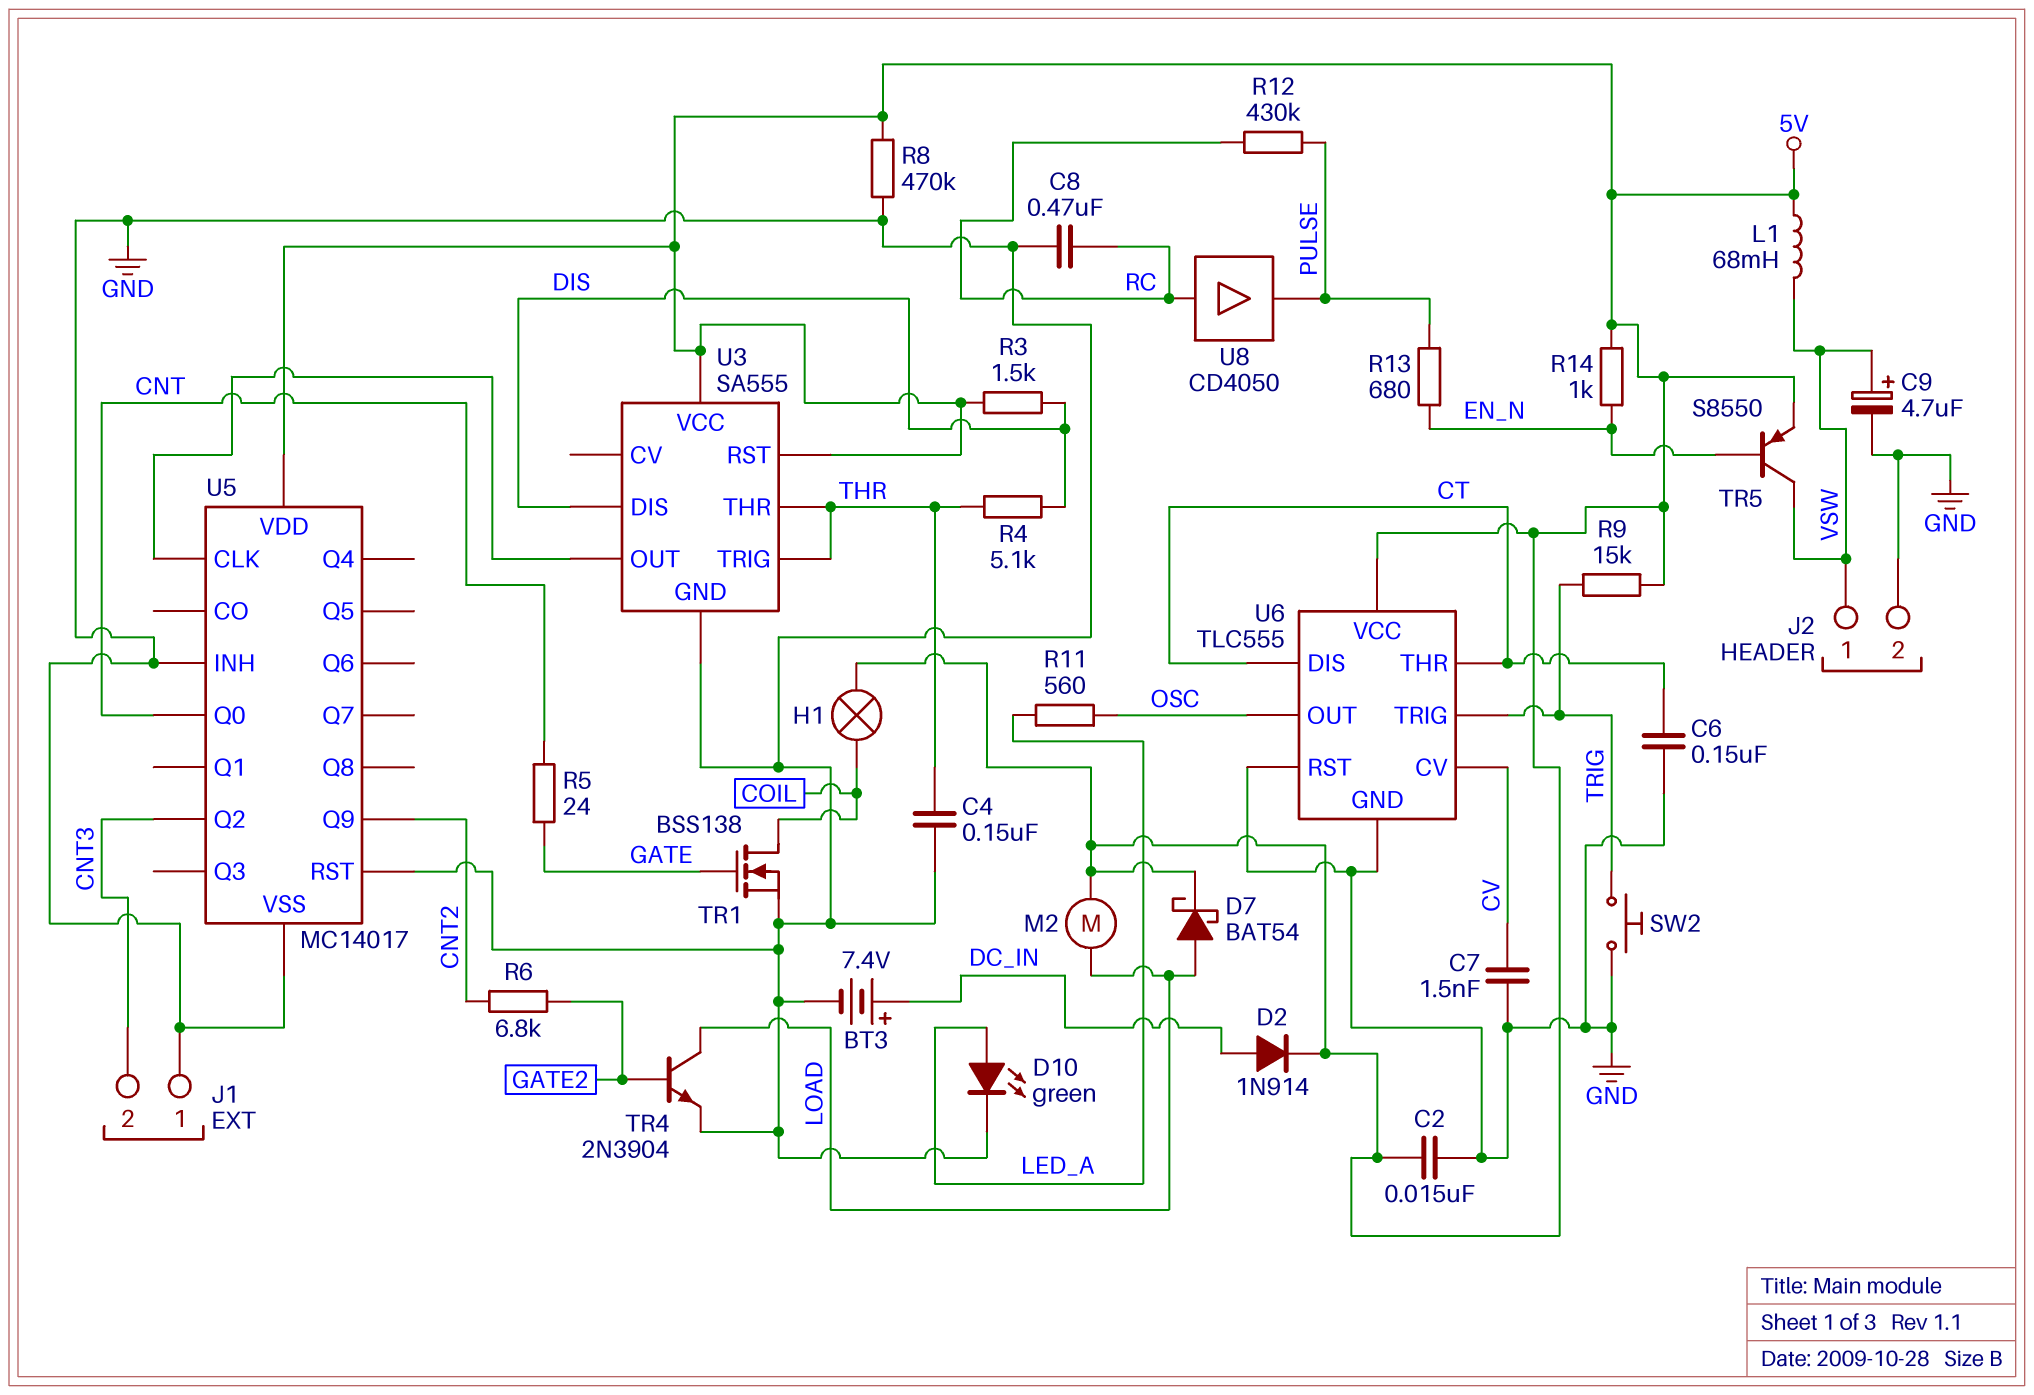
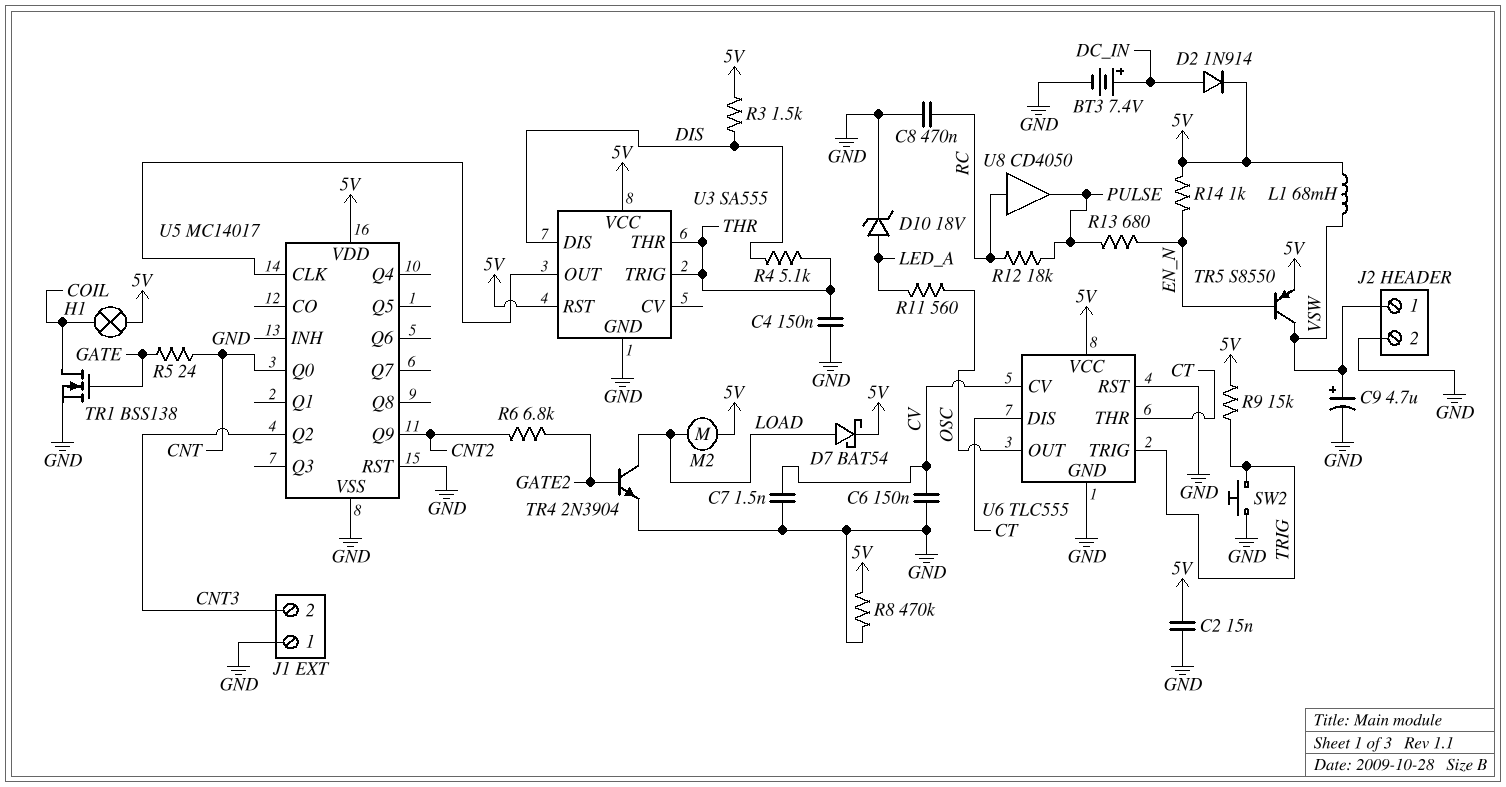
C6: 150nF (CT, GND) -> 150nF (CV, GND)
D10: LED green (A LED_A, K GND) -> zener 18V (A LED_A, K GND)
R12: 430k (PULSE, RC) -> 18k (PULSE, RC)

